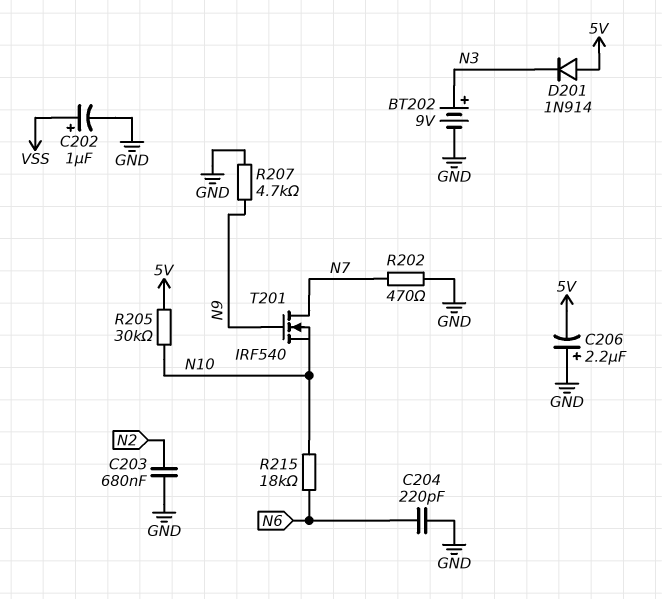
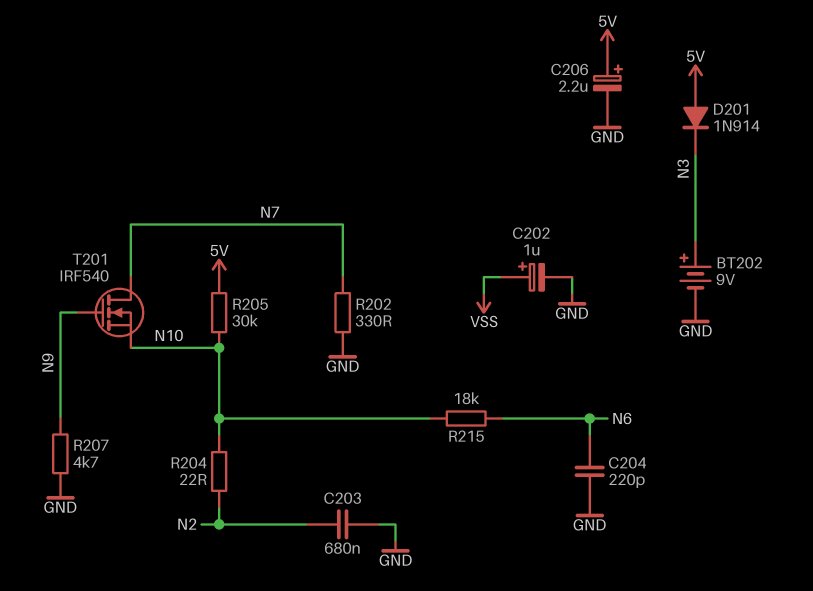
C206: 2.2uF (plus GND, minus 5V) -> 2.2uF (plus 5V, minus GND)
R202: 470 (GND, N7) -> 330 (GND, N7)
R204: none -> 22 (N2, N10)

